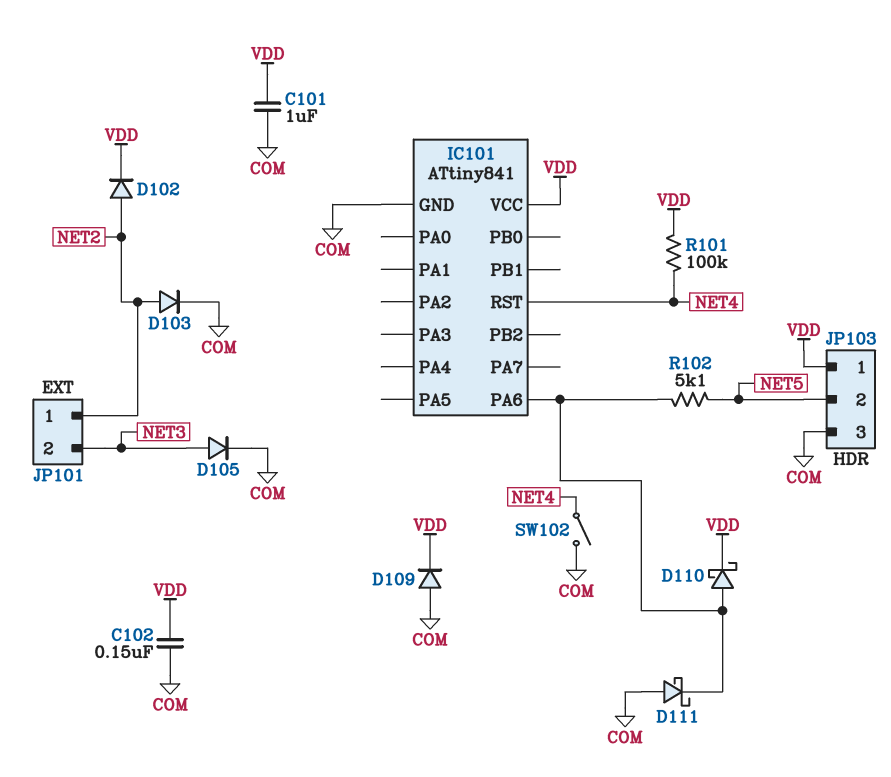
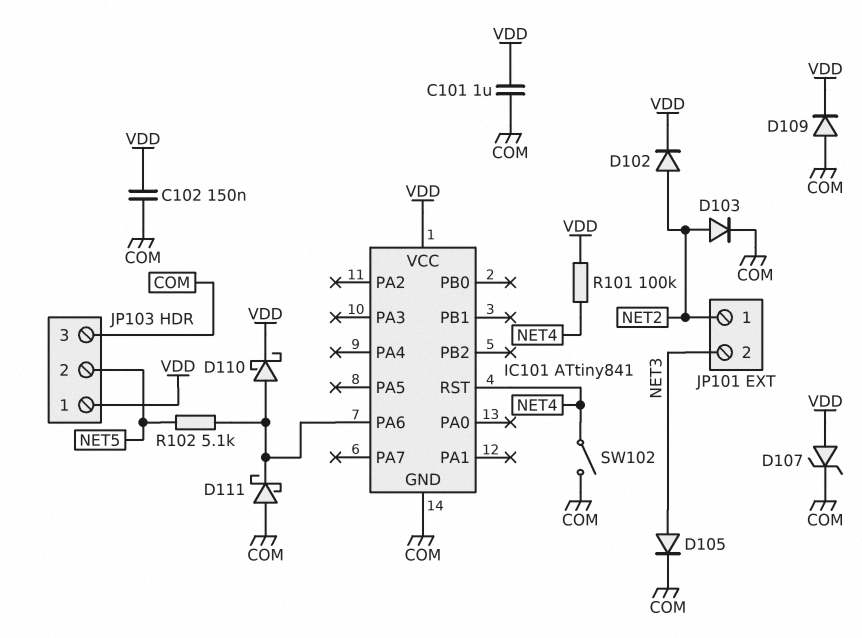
D107: none -> zener (A VDD, K COM)

